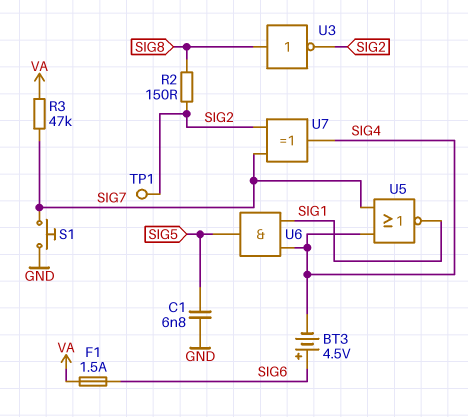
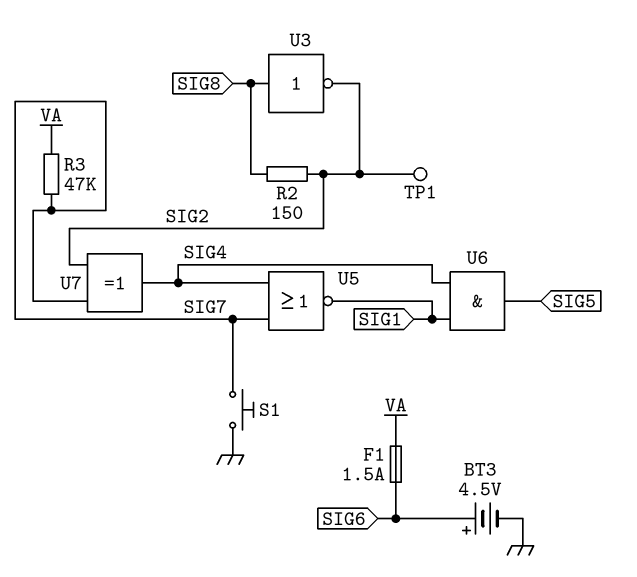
BT3: 4.5V (plus SIG6, minus SIG4) -> 4.5V (plus SIG6, minus GND)
C1: 6.8nF (GND, SIG5) -> none

